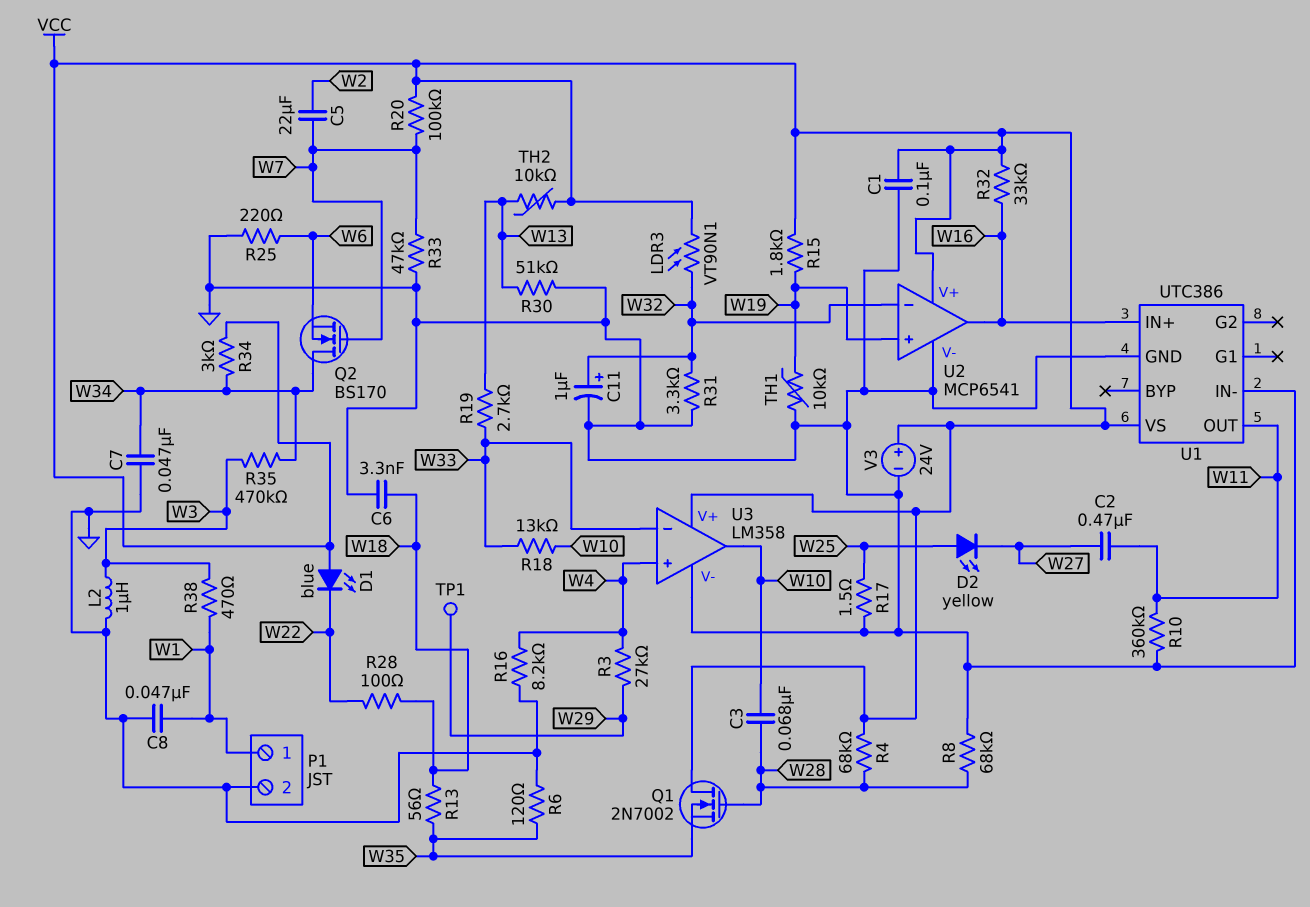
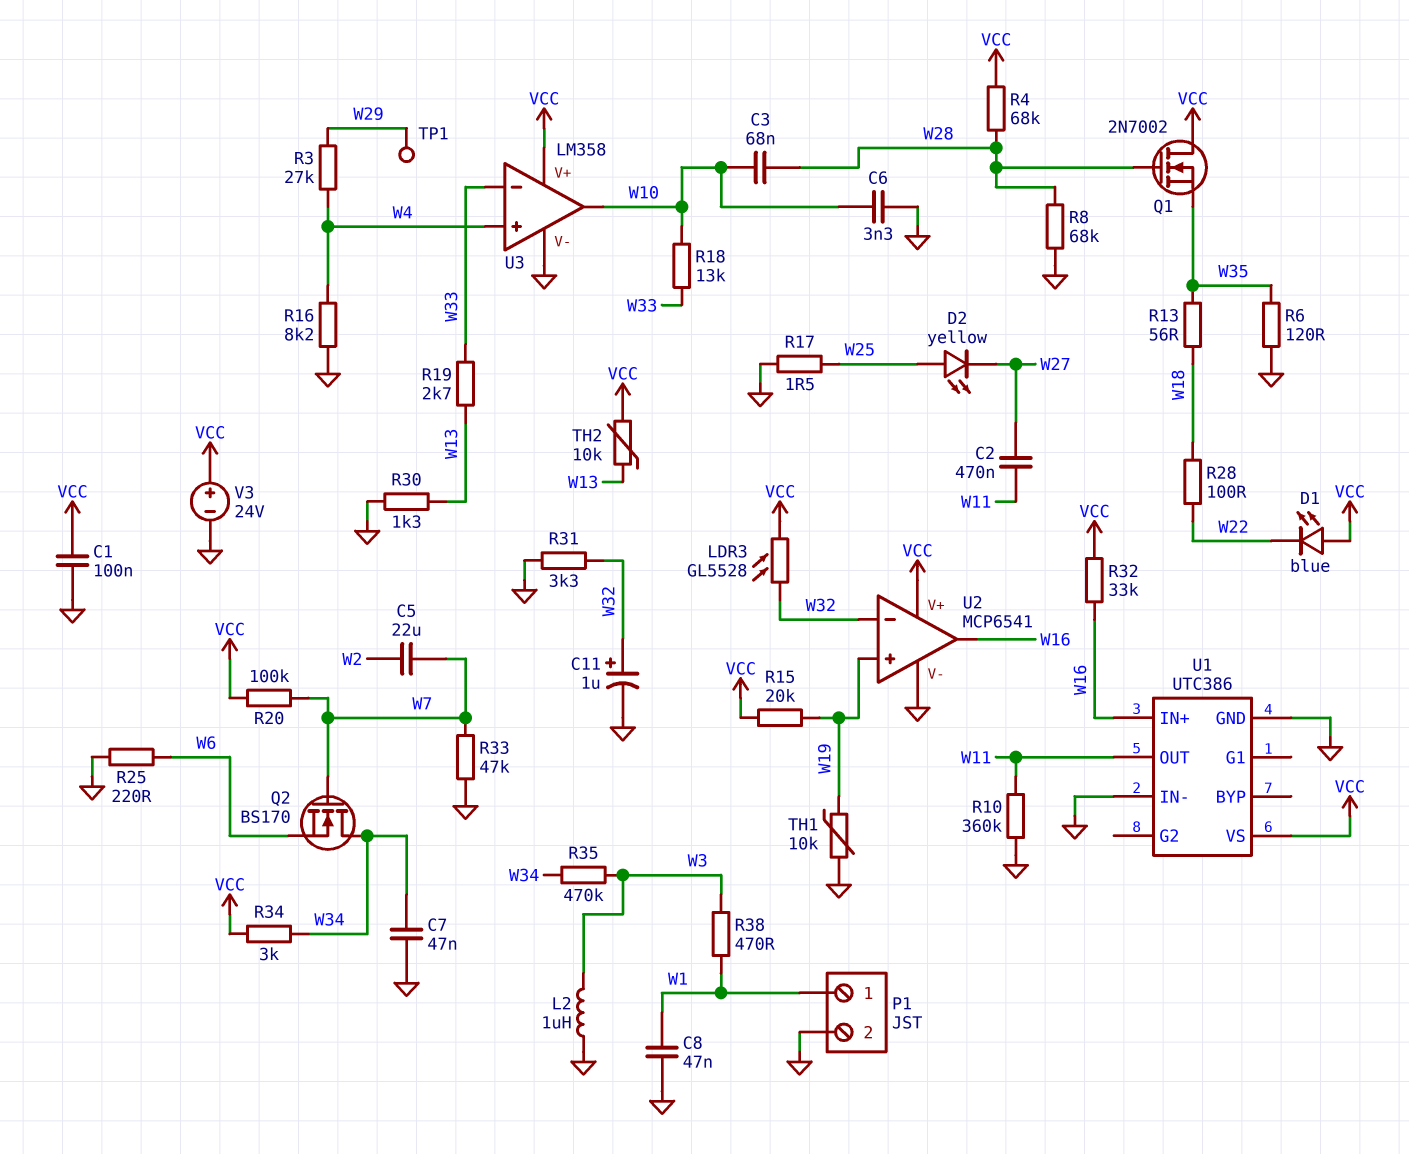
C6: 3.3nF (GND, W18) -> 3.3nF (GND, W10)
LDR3: VT90N1 (VCC, W32) -> GL5528 (VCC, W32)
R15: 1.8k (VCC, W19) -> 20k (VCC, W19)
R30: 51k (GND, W13) -> 1.3k (GND, W13)

